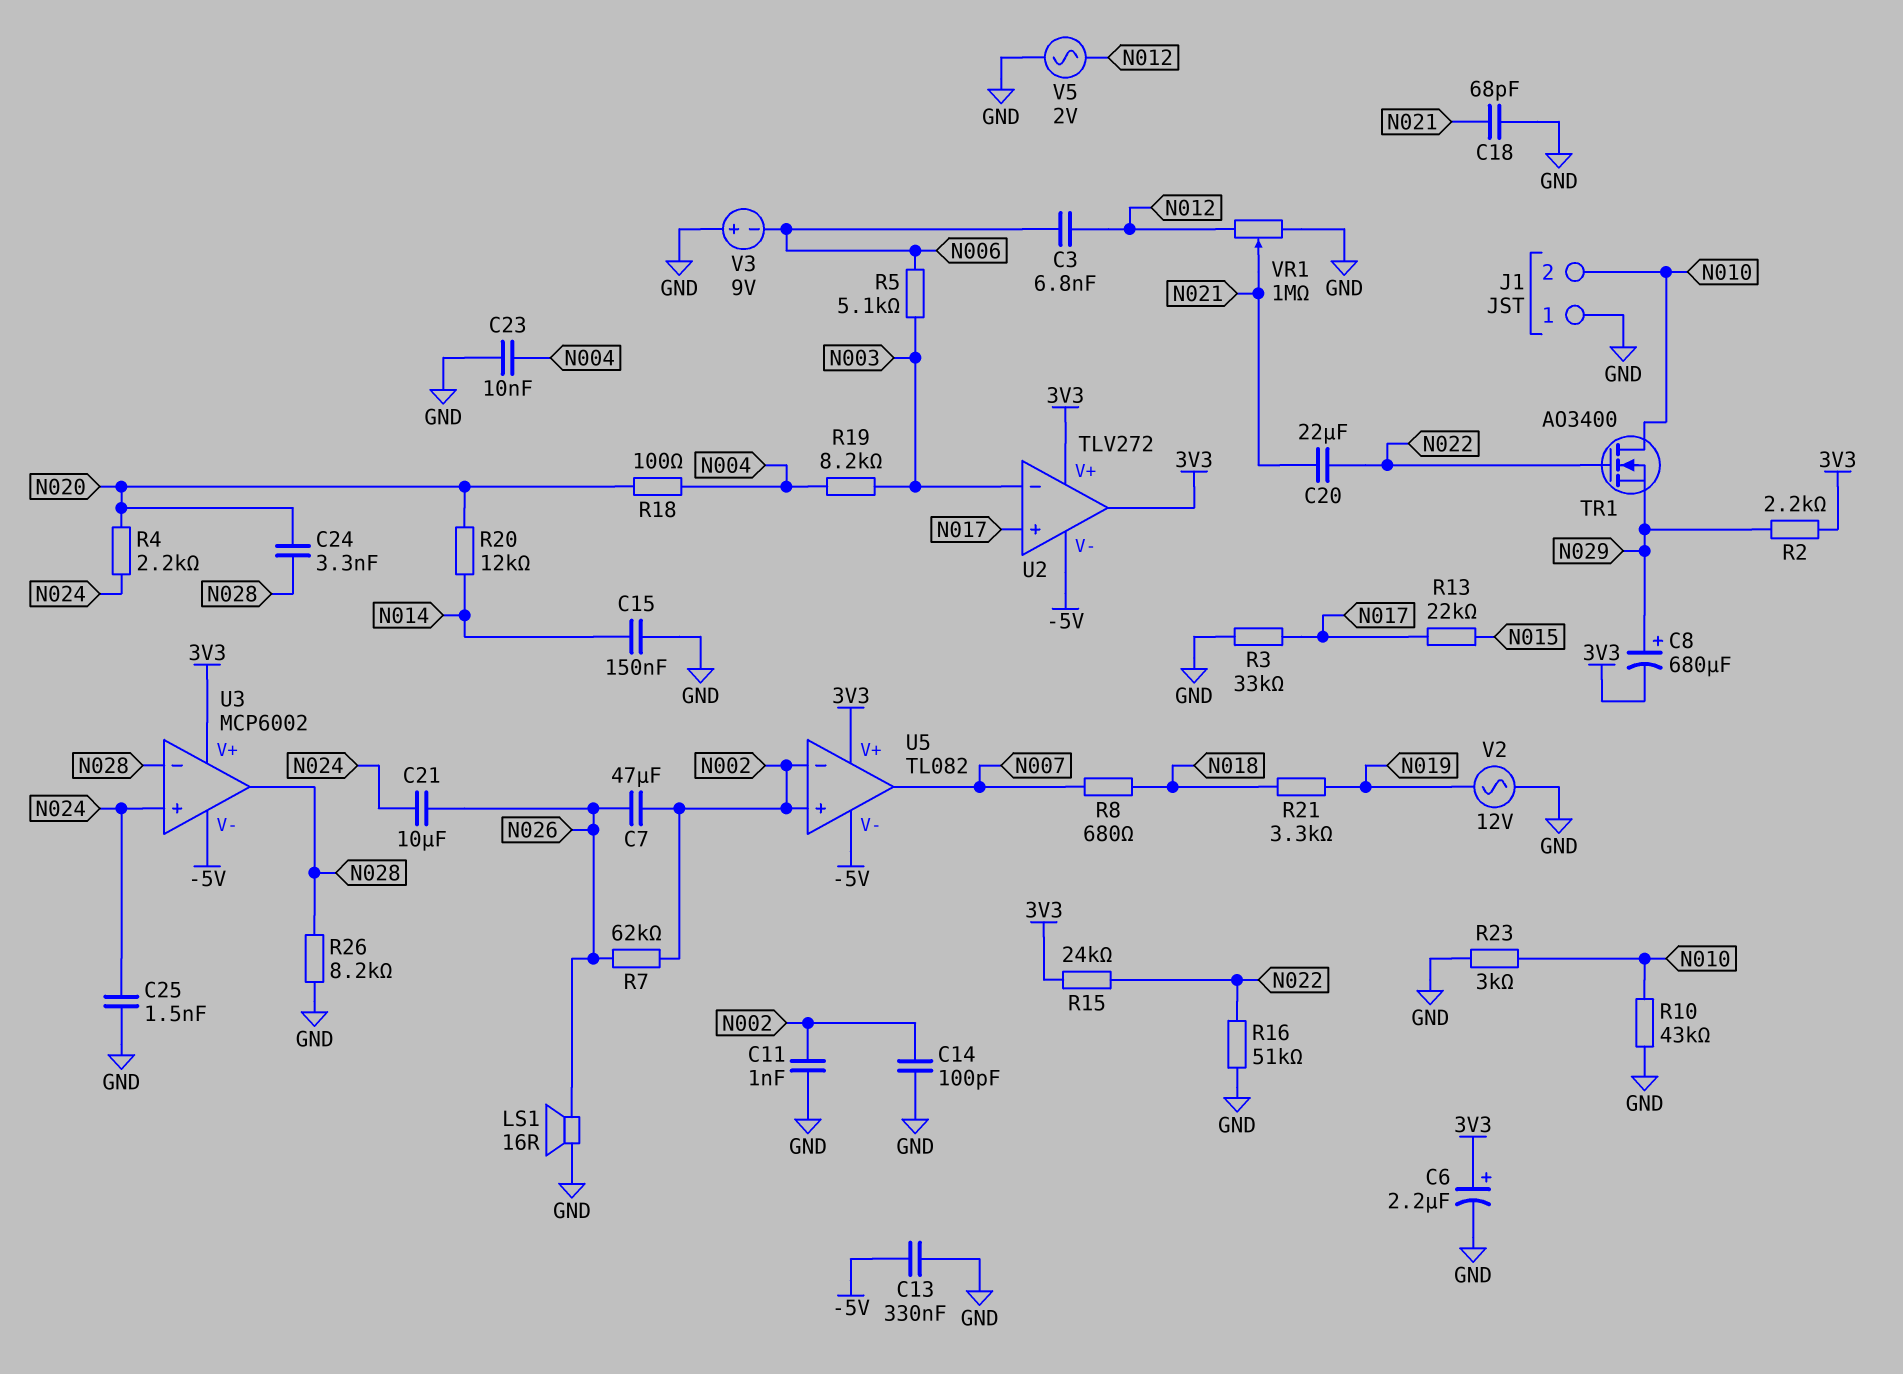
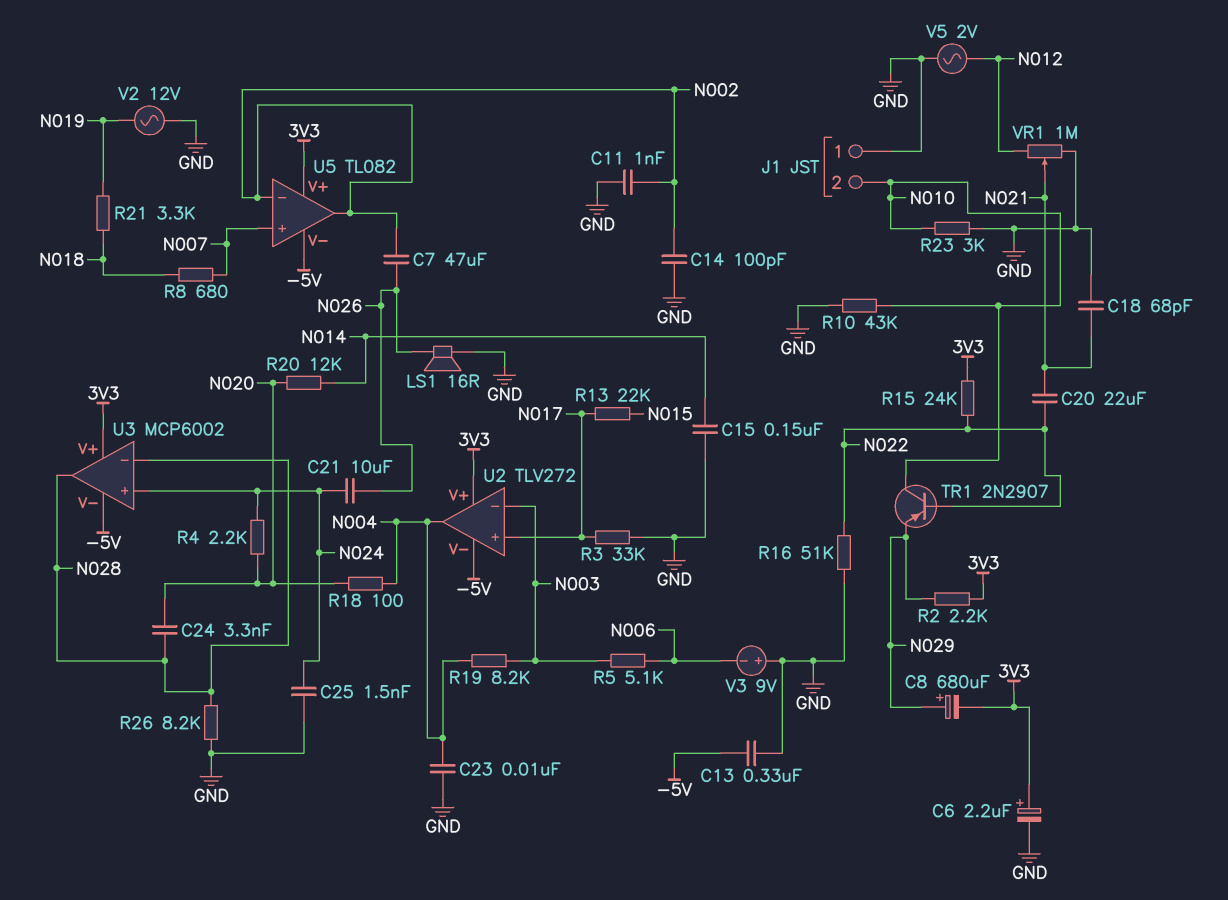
C3: 6.8nF (N006, N012) -> none
R7: 62k (N002, N026) -> none
TR1: NMOS AO3400 (G N022, D N010, S N029) -> PNP 2N2907 (B N022, C N010, E N029)
U2 pin out: 3V3 -> N004
U5 pin in+: N002 -> N007
U5 pin out: N007 -> N002

